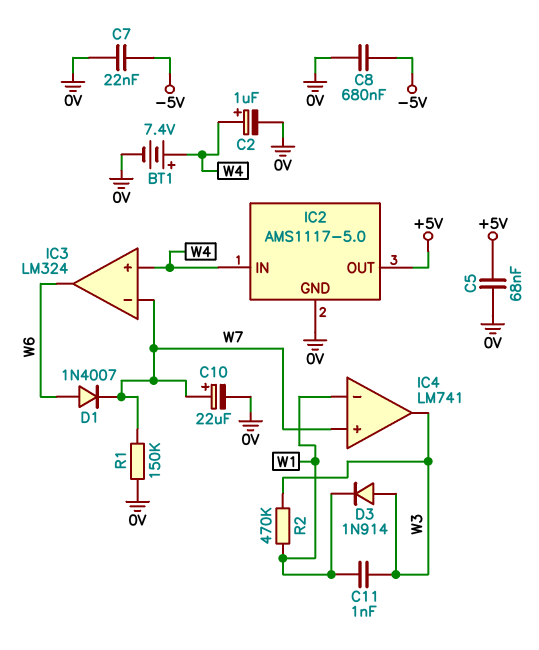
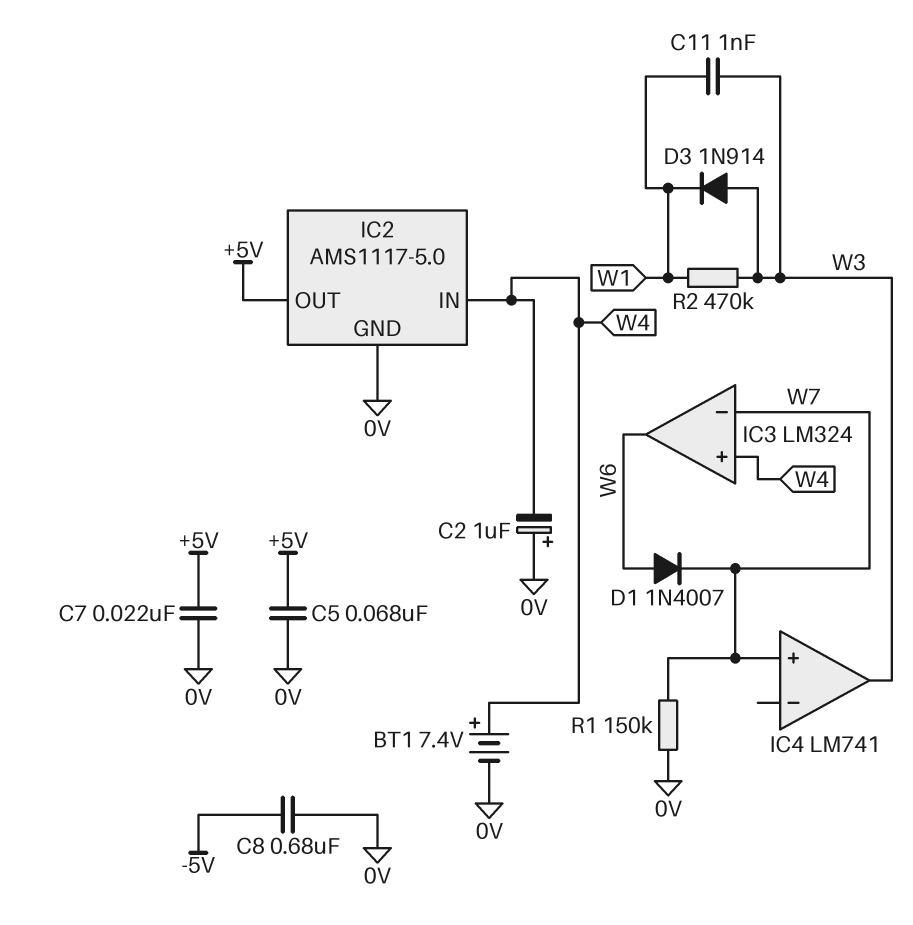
C2: 1uF (plus W4, minus 0V) -> 1uF (plus 0V, minus W4)
C7: 22nF (-5V, 0V) -> 22nF (+5V, 0V)
C10: 22uF (plus W7, minus 0V) -> none
IC4 pin in-: W1 -> none

